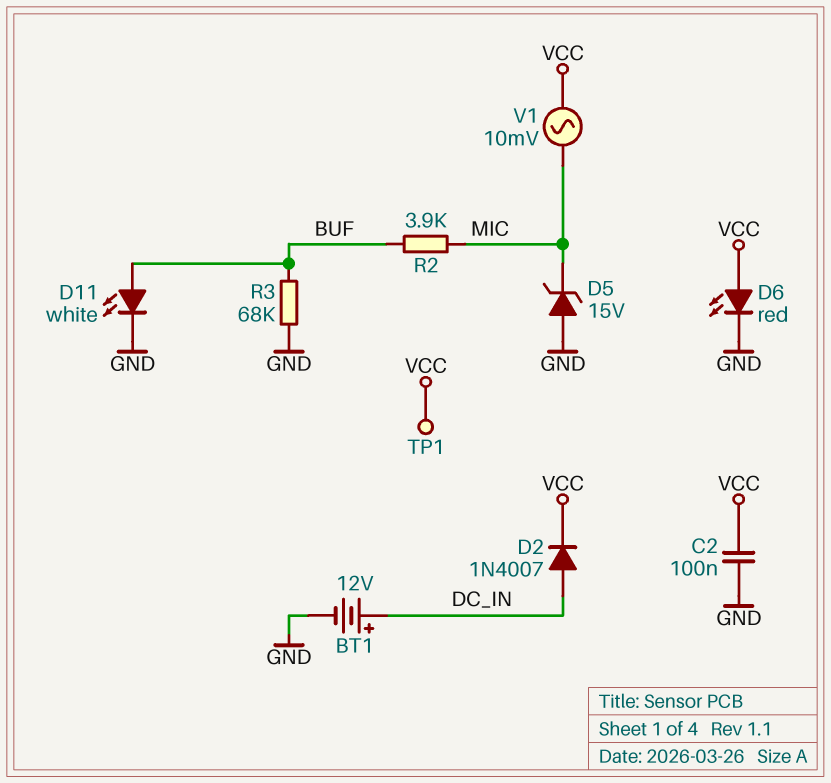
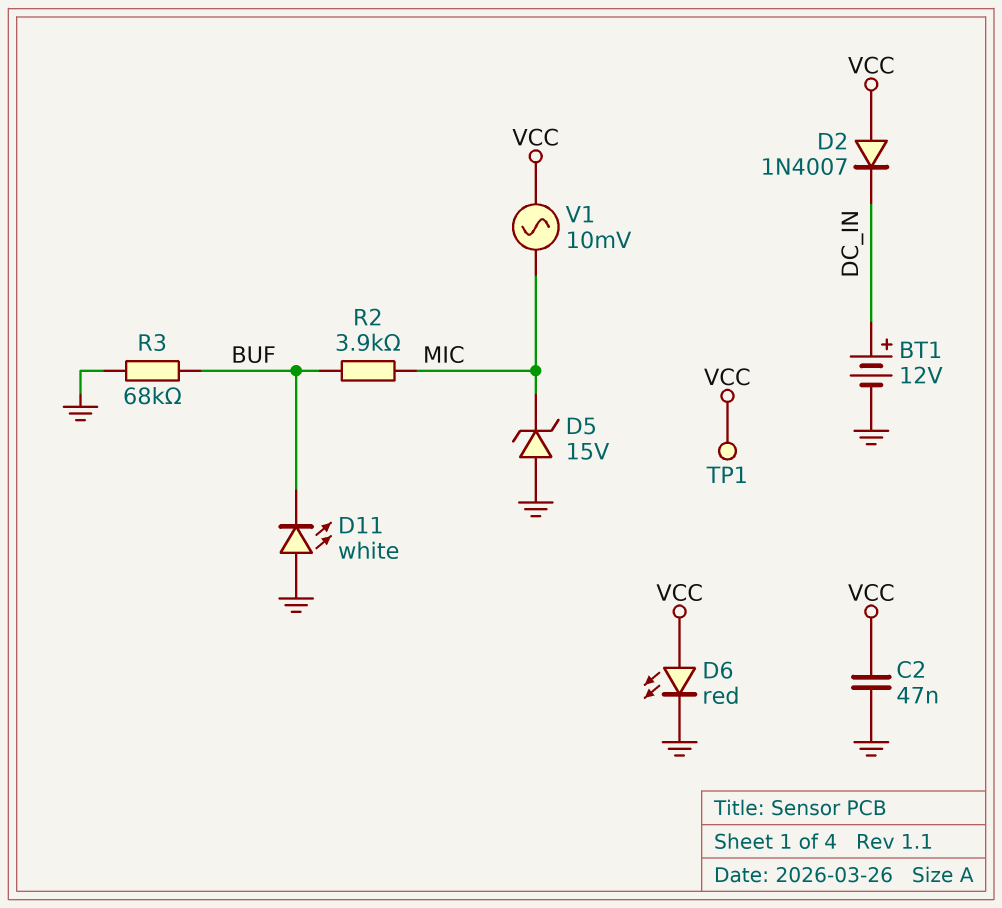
C2: 100nF (GND, VCC) -> 47nF (GND, VCC)
D2: diode 1N4007 (A DC_IN, K VCC) -> diode 1N4007 (A VCC, K DC_IN)
D11: LED white (A BUF, K GND) -> LED white (A GND, K BUF)

